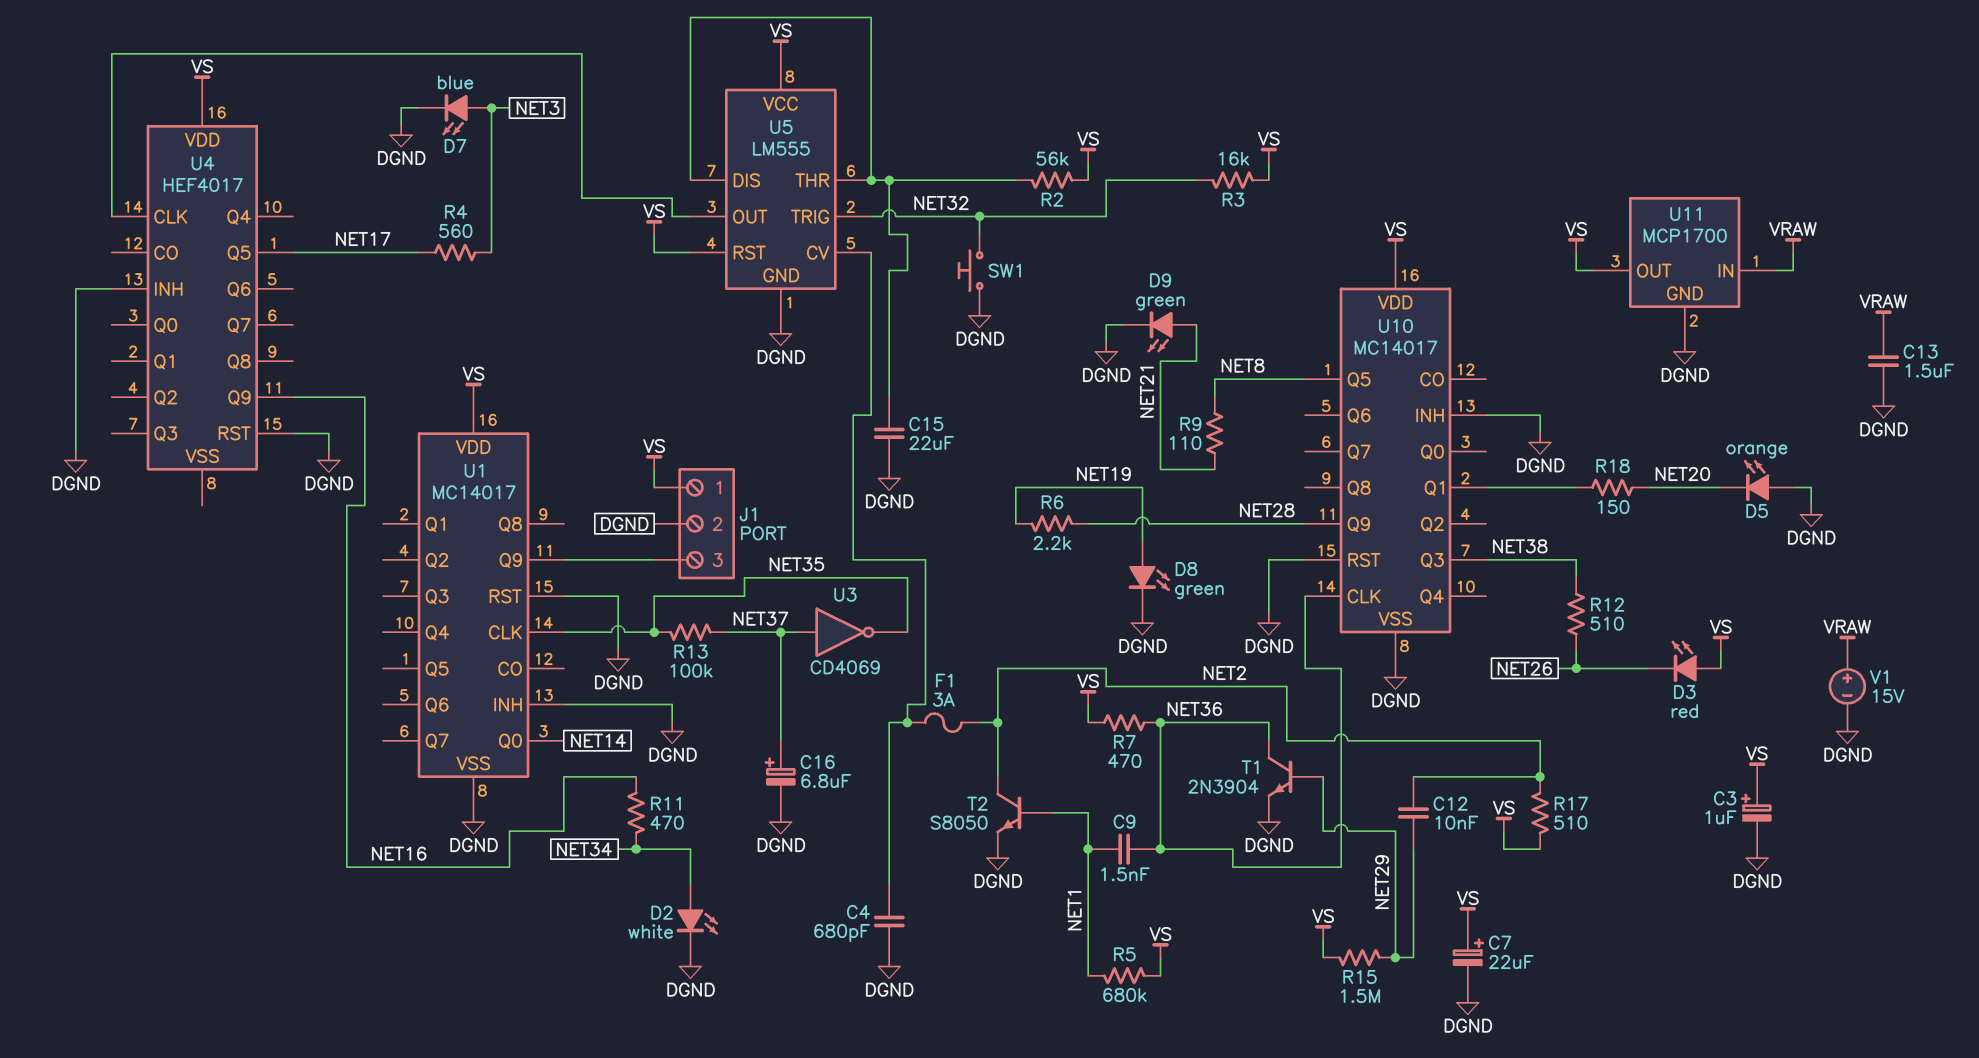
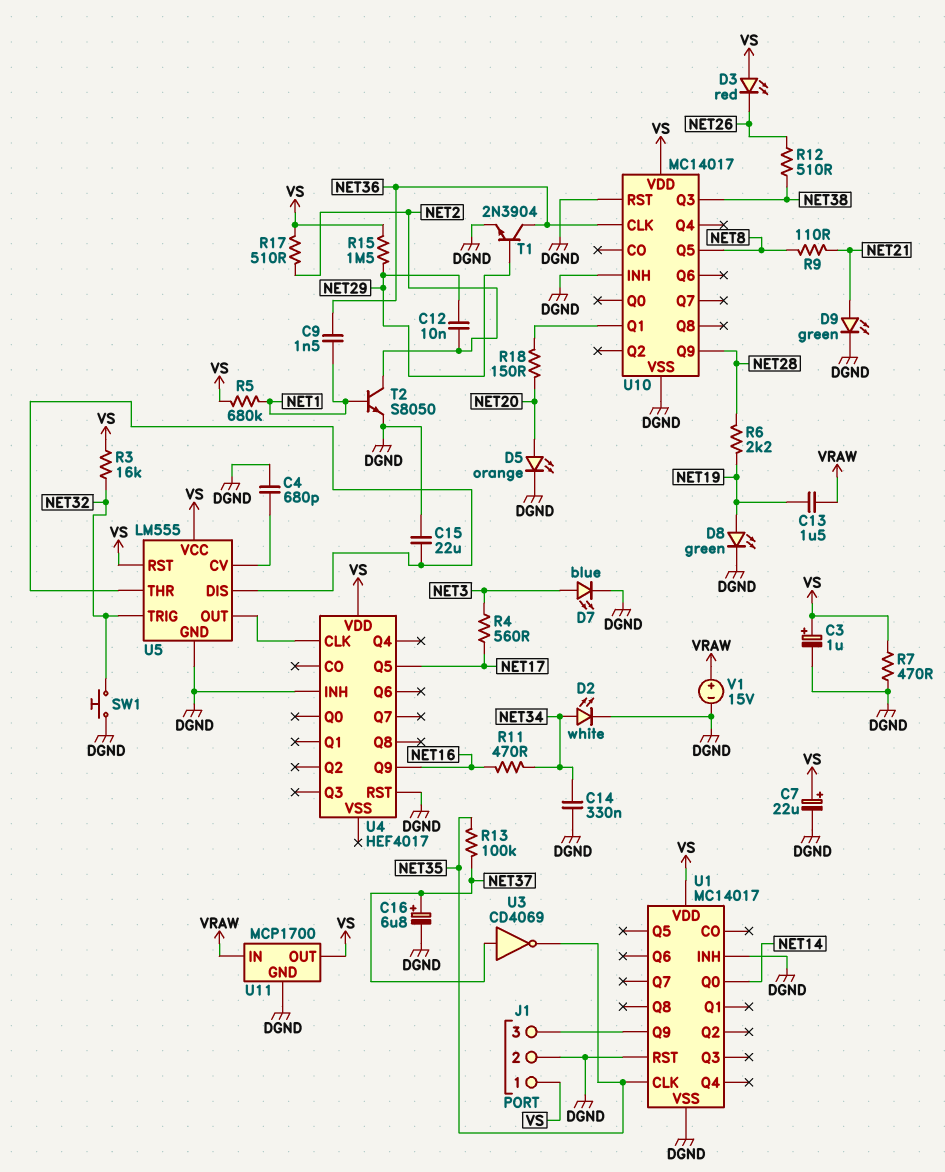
C13: 1.5uF (DGND, VRAW) -> 1.5uF (NET19, VRAW)
C14: none -> 330nF (DGND, NET34)
D5: LED orange (A DGND, K NET20) -> LED orange (A NET20, K DGND)
F1: 3A (NET2, U5/CV) -> none
R2: 56k (U5/DIS, VS) -> none
R7: 470 (NET36, VS) -> 470 (DGND, VS)

